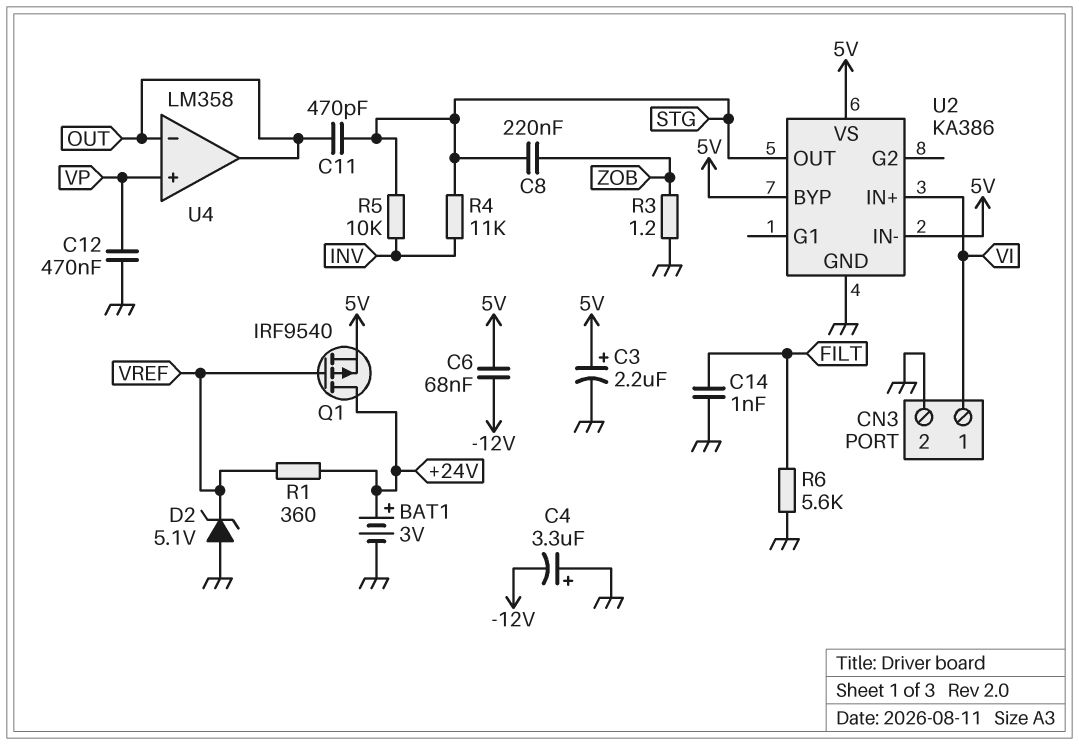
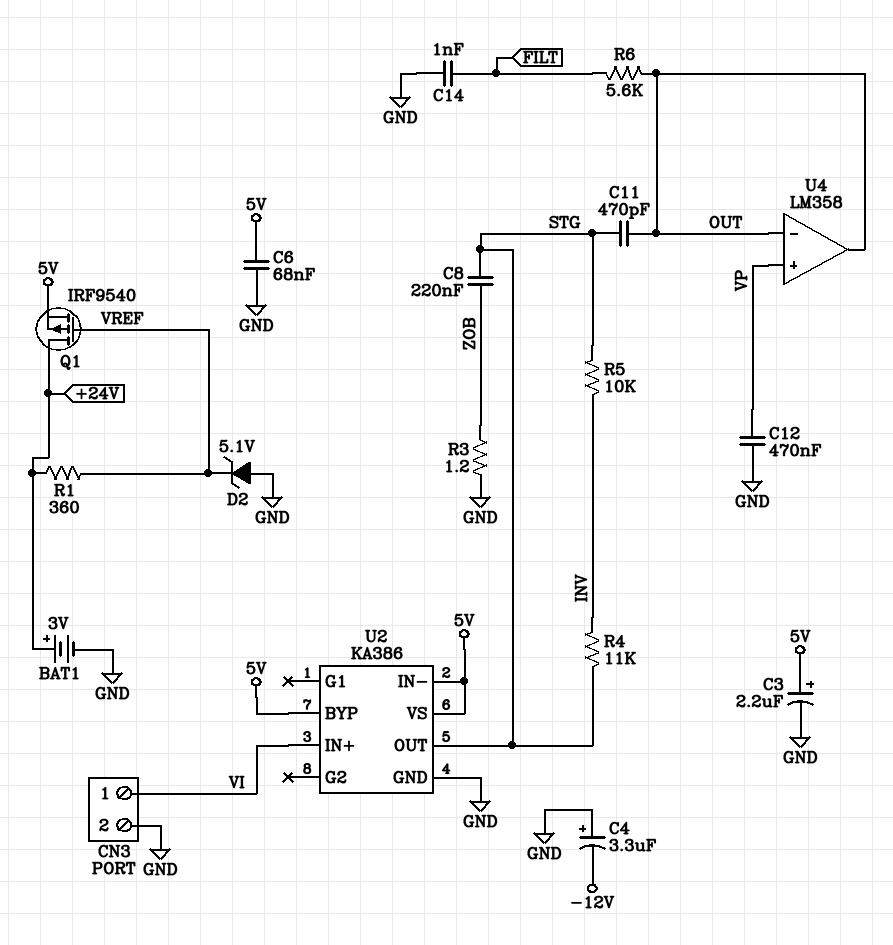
C6: 68nF (-12V, 5V) -> 68nF (5V, GND)
R6: 5.6k (FILT, GND) -> 5.6k (FILT, OUT)

